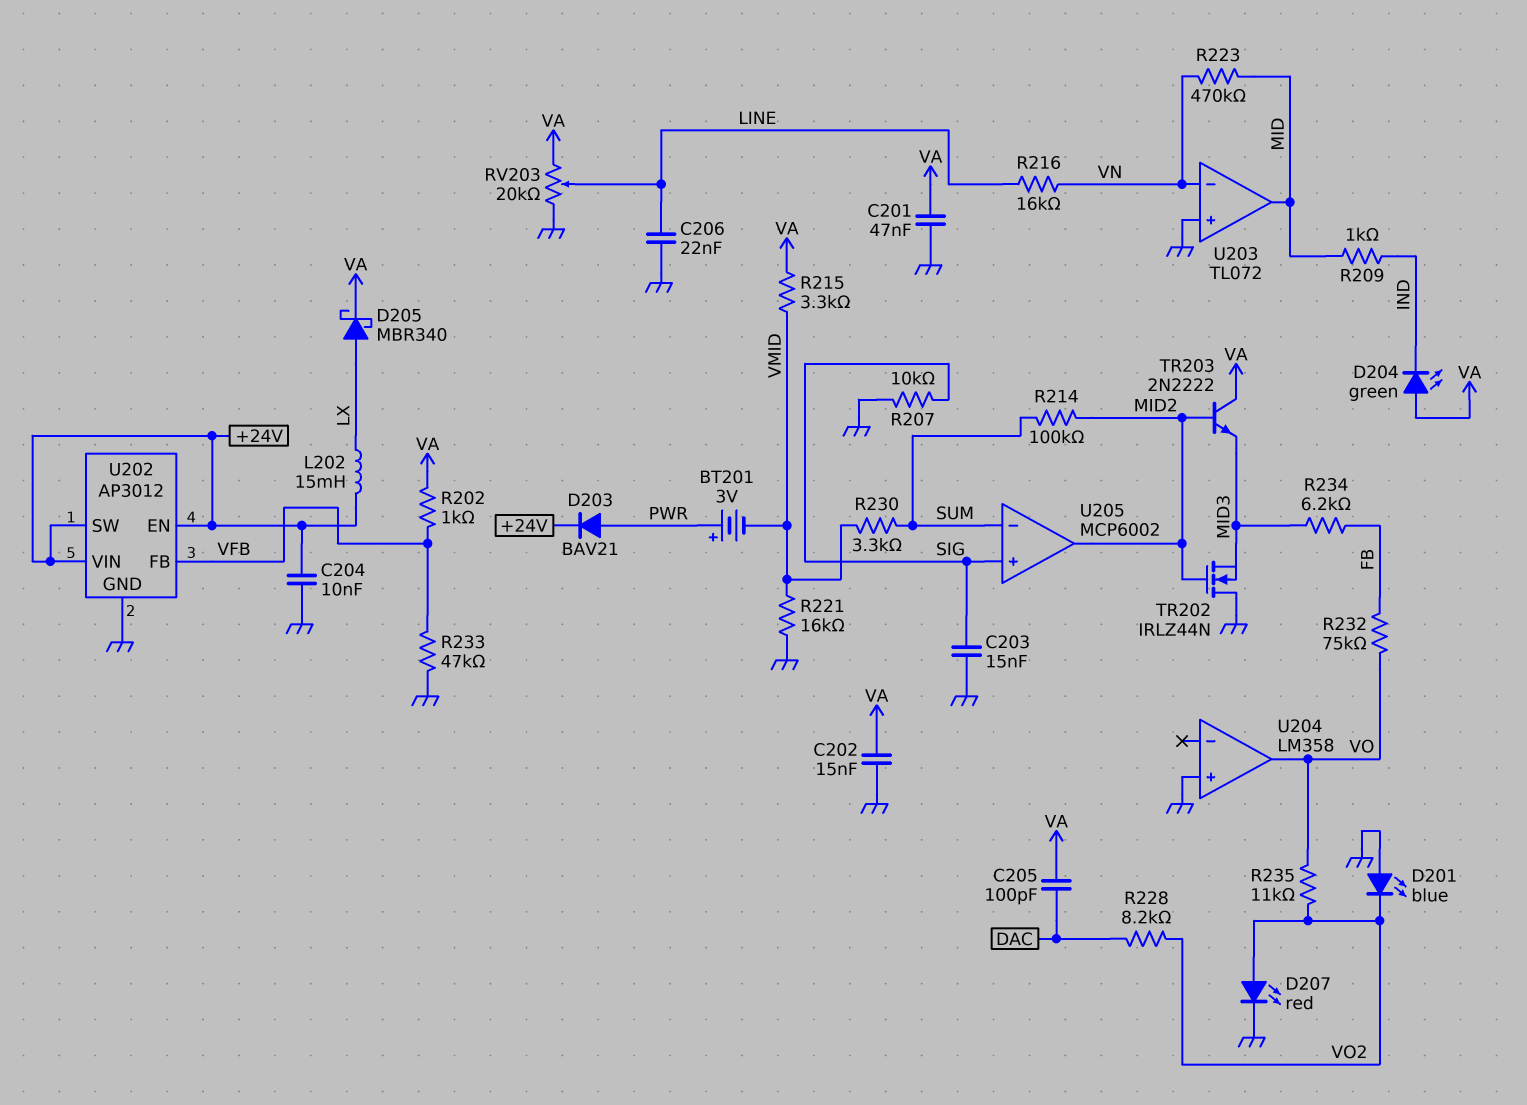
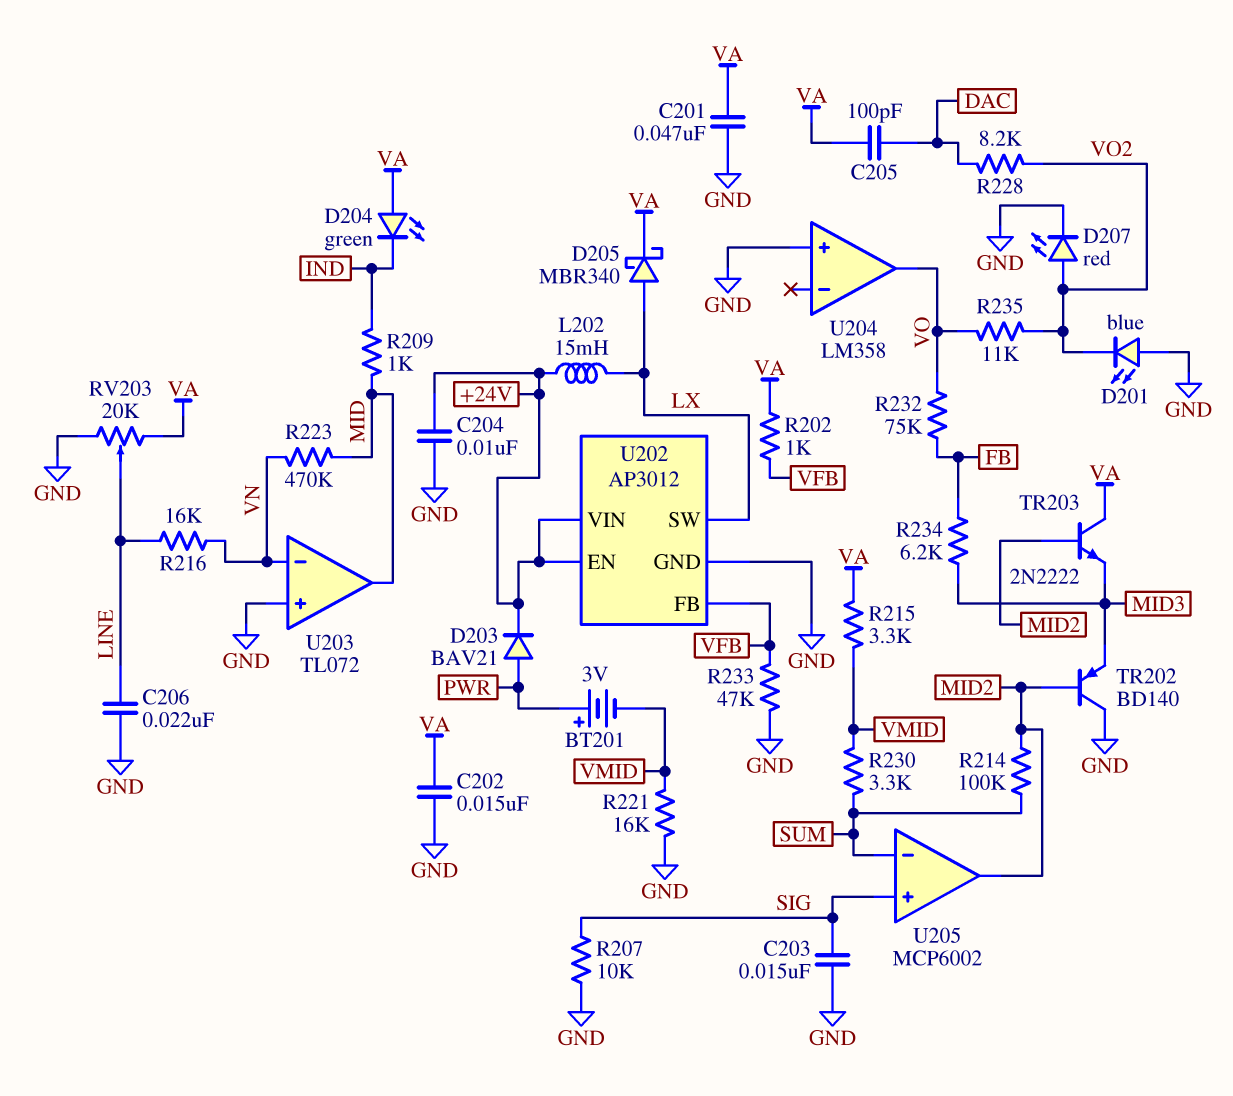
TR202: NMOS IRLZ44N (G MID2, D GND, S MID3) -> PNP BD140 (B MID2, C GND, E MID3)
U202 pin SW: +24V -> LX

